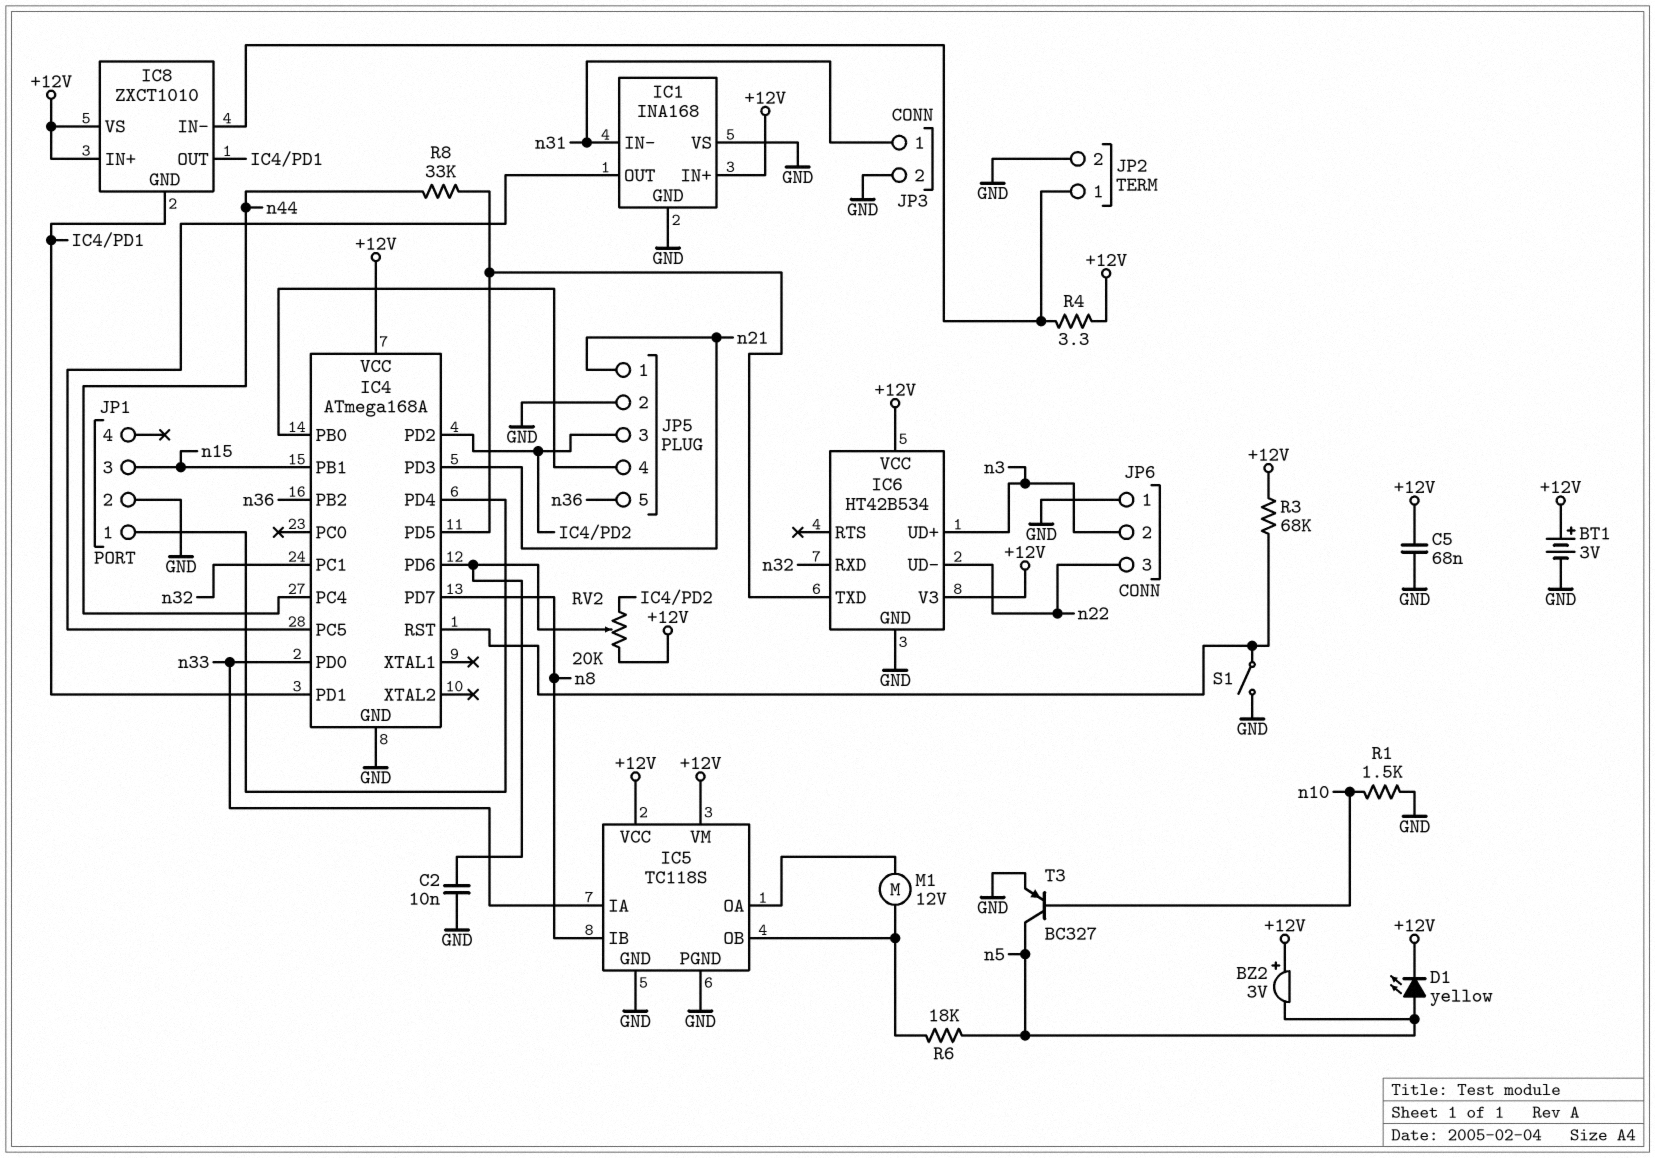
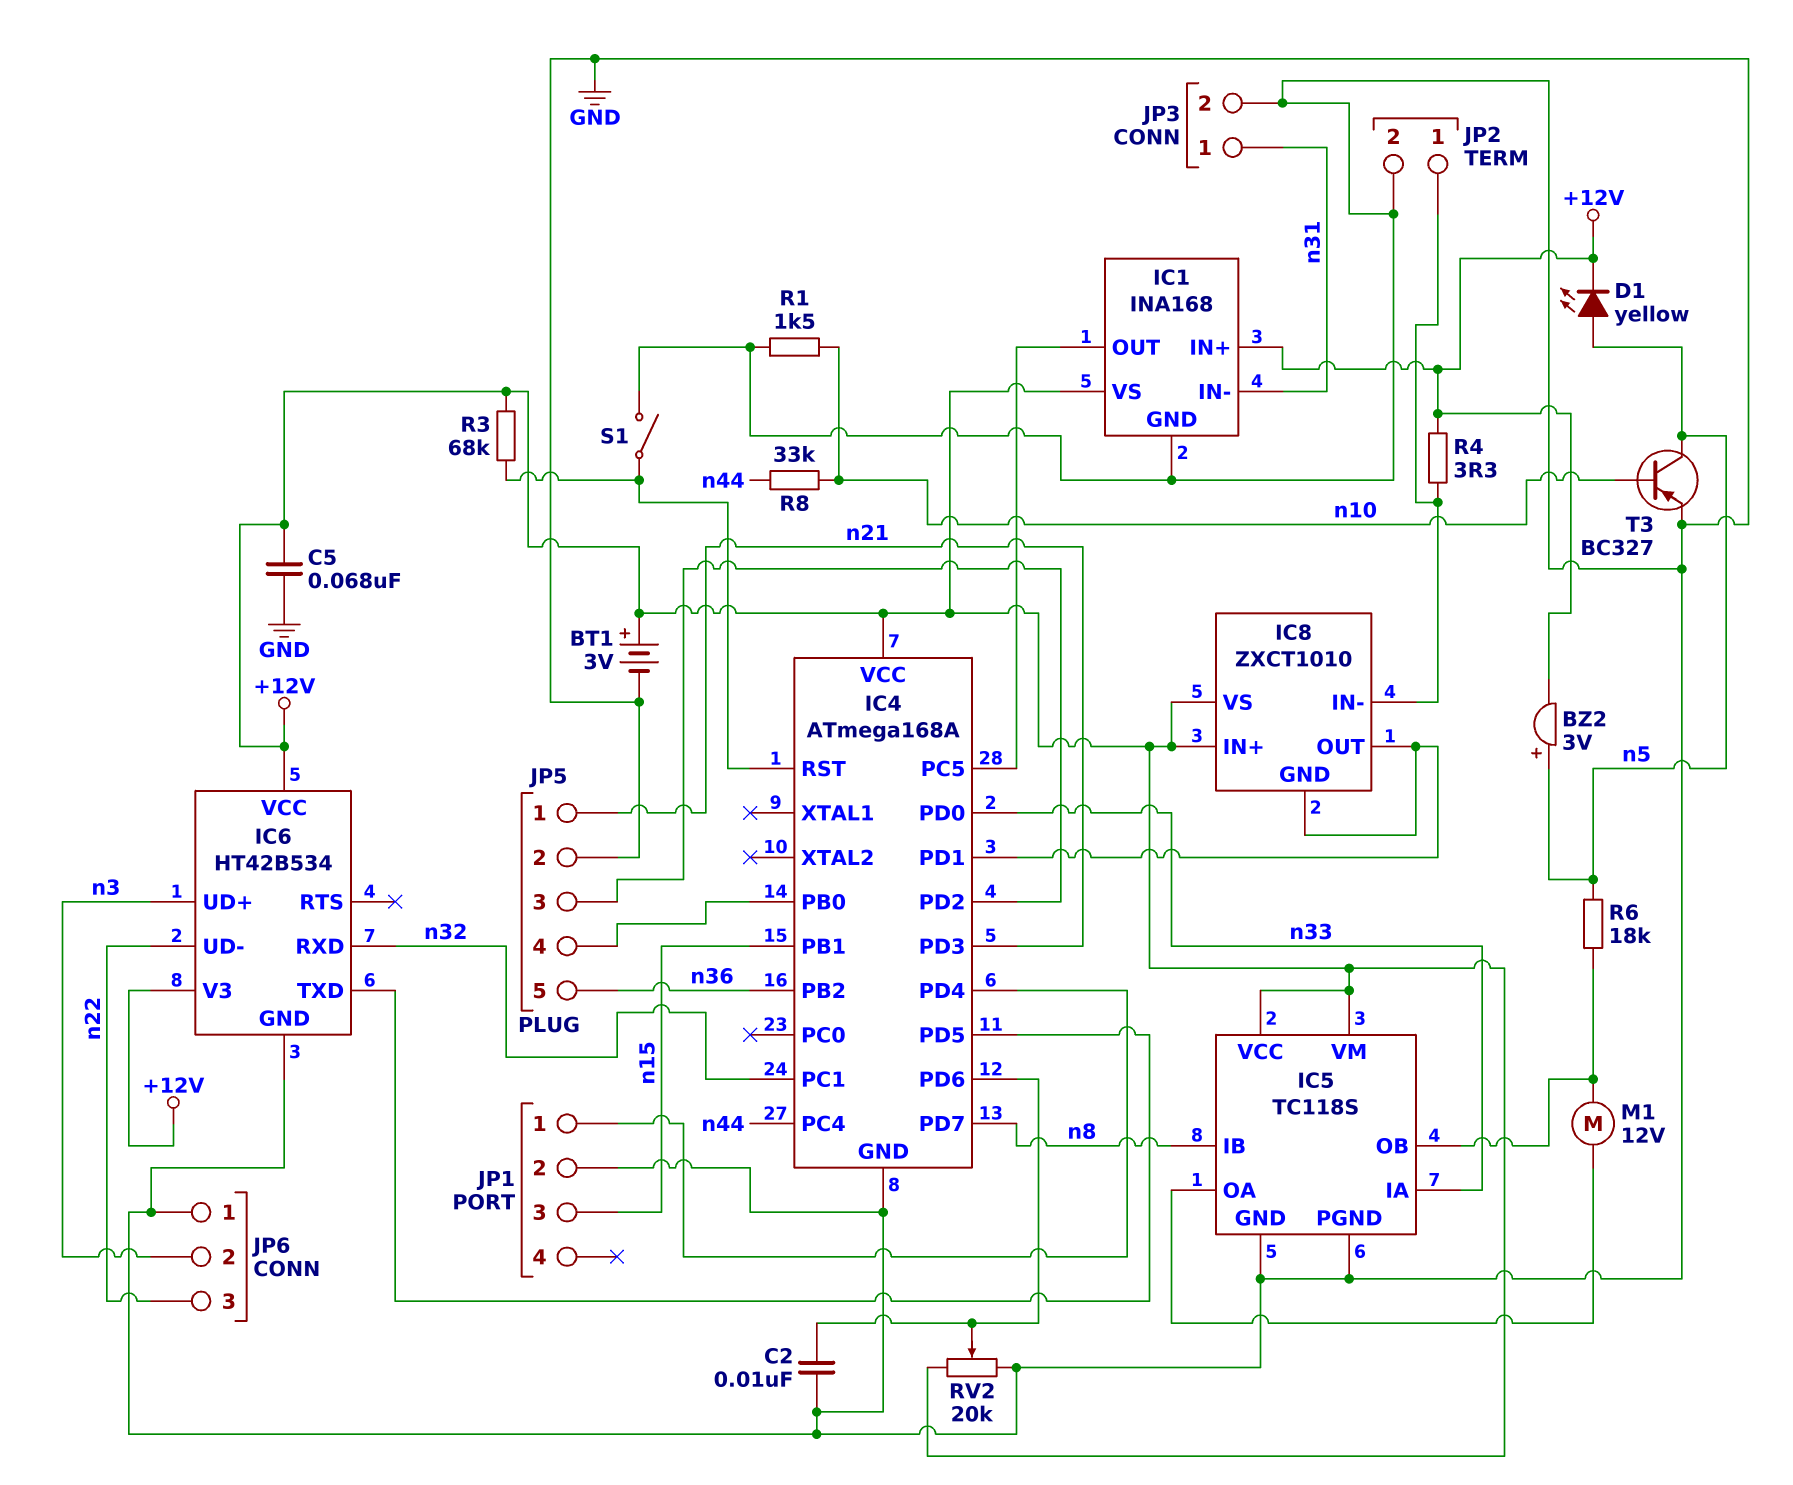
BZ2: buzzer 3V (plus +12V, minus n5) -> buzzer 3V (plus n5, minus +12V)
IC1 pin VS: GND -> +12V
R8: 33k (IC4/PD5, n44) -> 33k (n10, n44)
RV2: 20k (+12V, IC4/PD2, wiper IC4/PD6) -> 20k (+12V, GND, wiper IC4/PD6)

